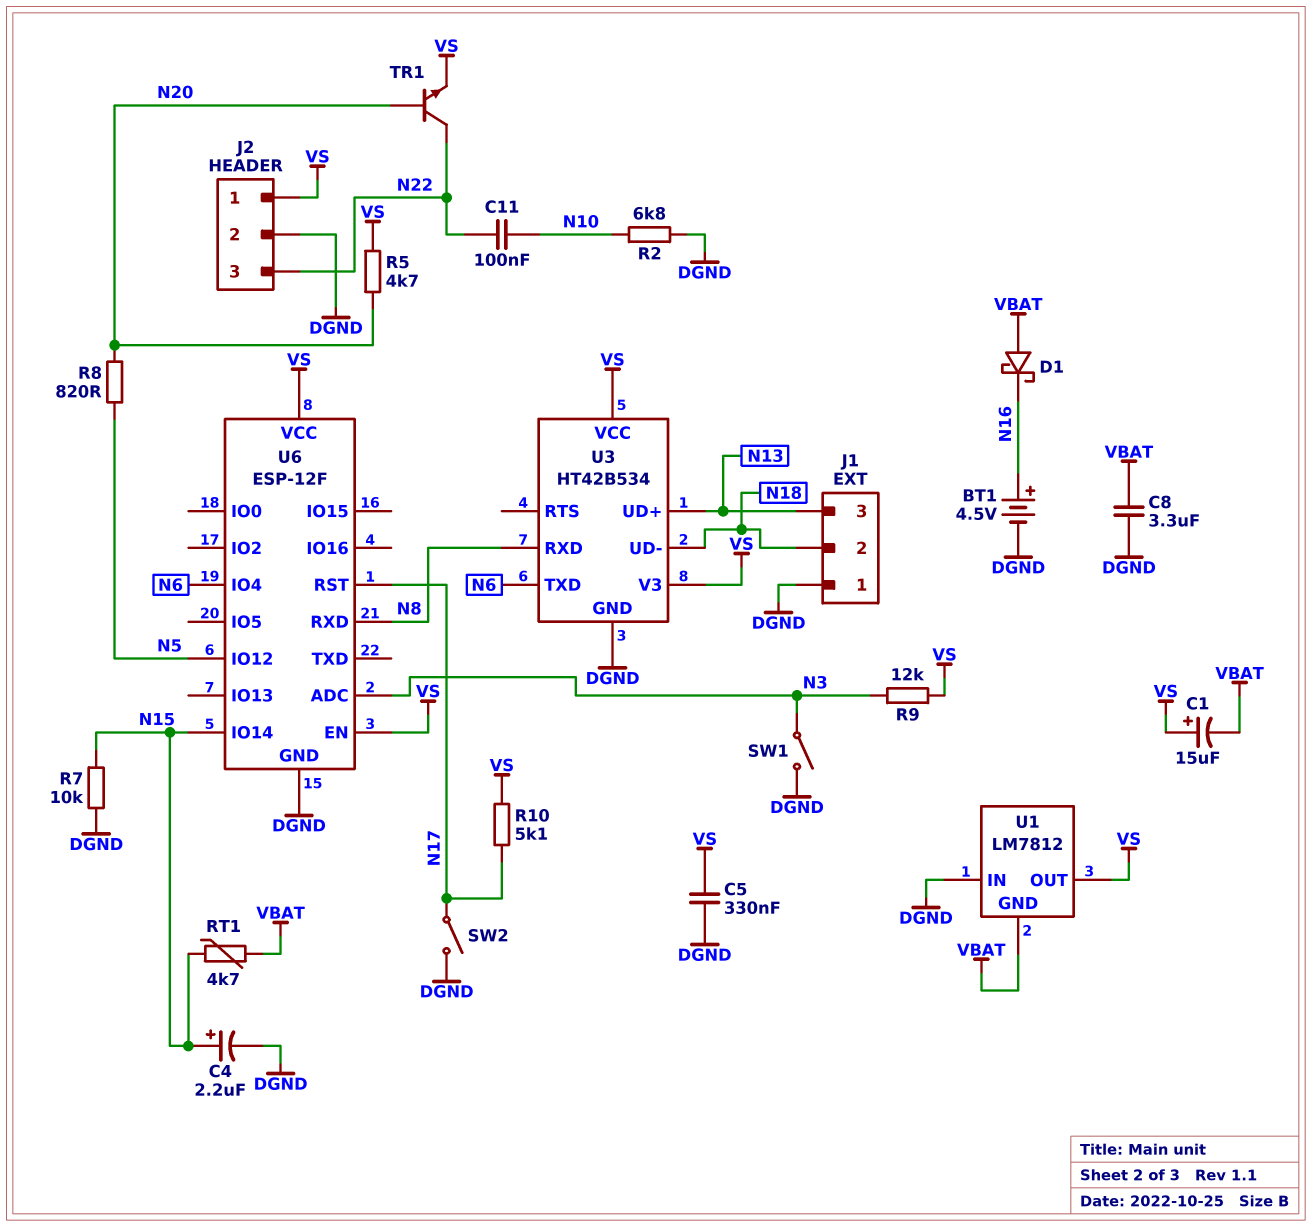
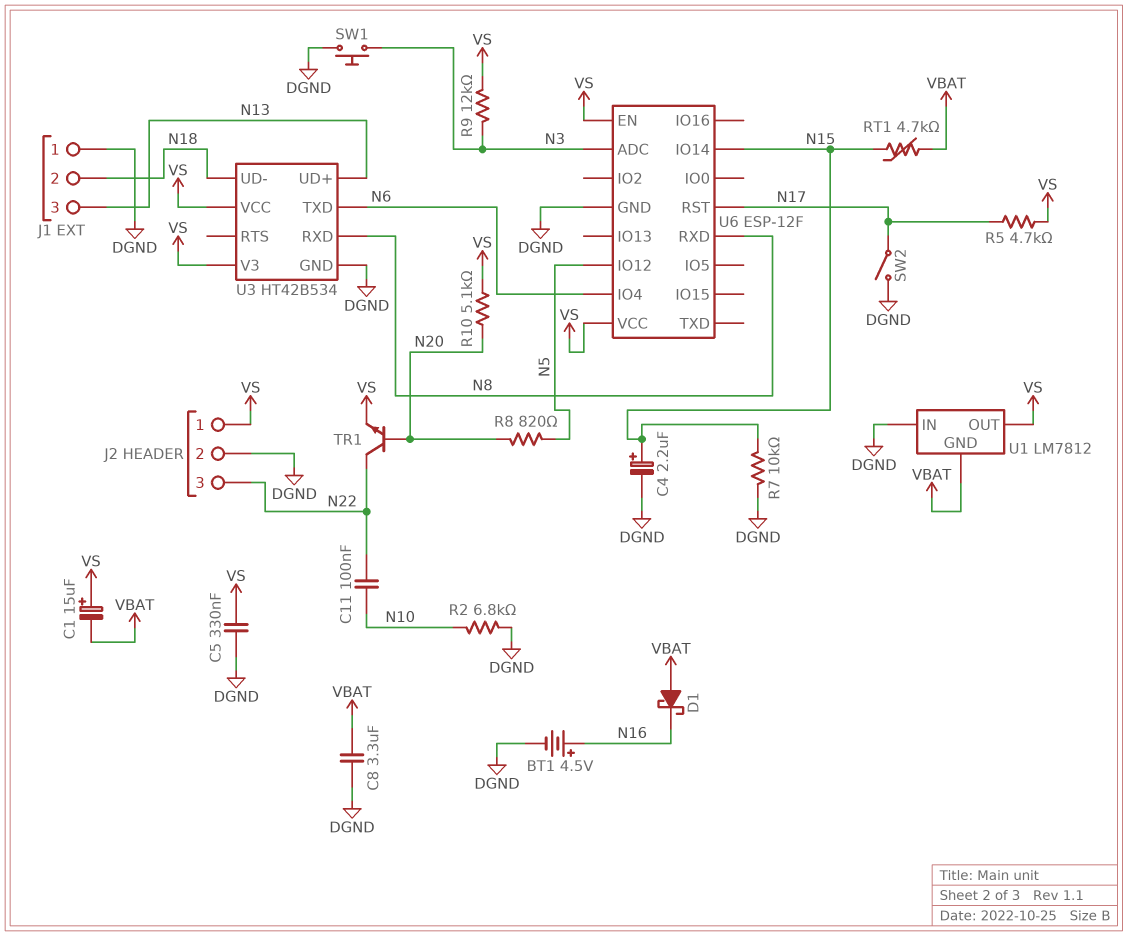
R5: 4.7k (N20, VS) -> 4.7k (N17, VS)
R10: 5.1k (N17, VS) -> 5.1k (N20, VS)
SW1: switch (DGND, N3) -> button (DGND, N3)

